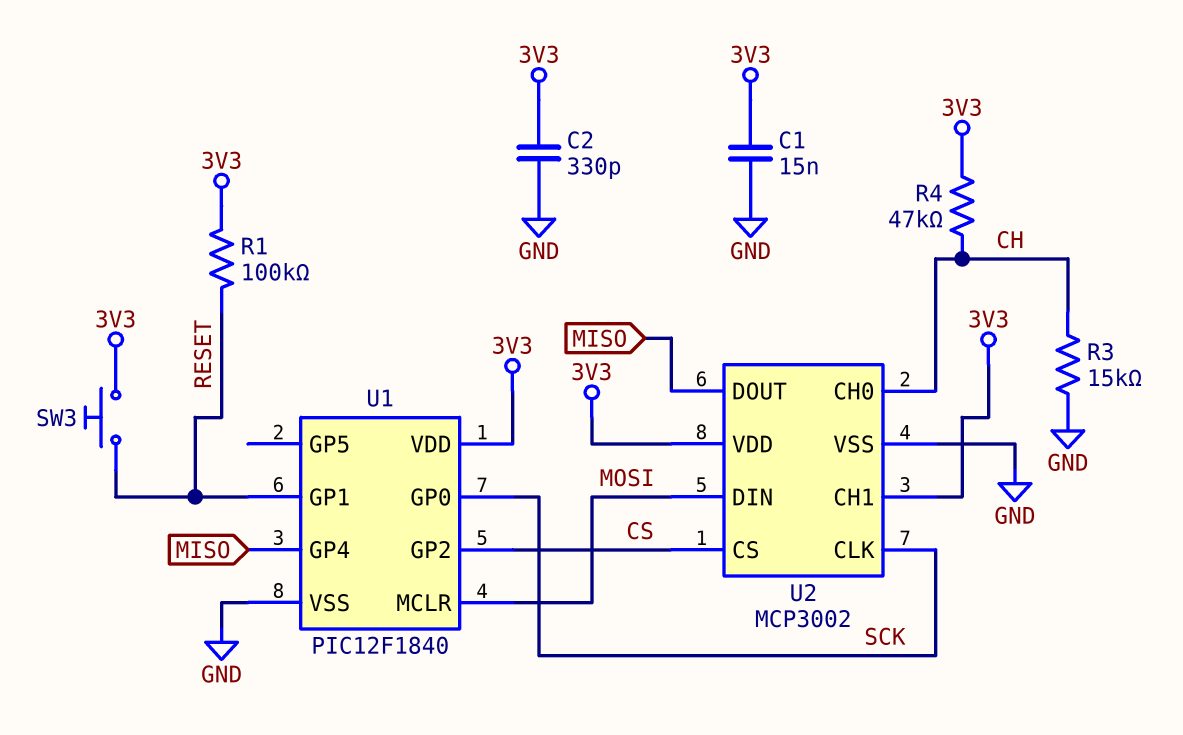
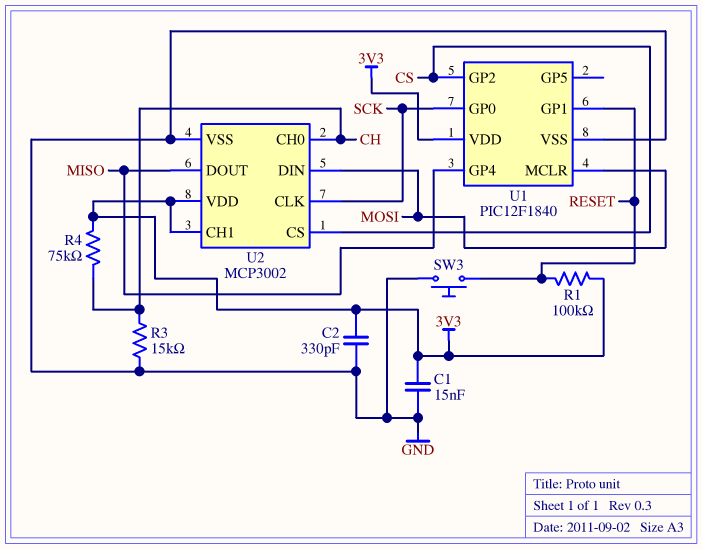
R4: 47k (3V3, CH) -> 75k (3V3, CH)
SW3: button (3V3, RESET) -> button (GND, RESET)

